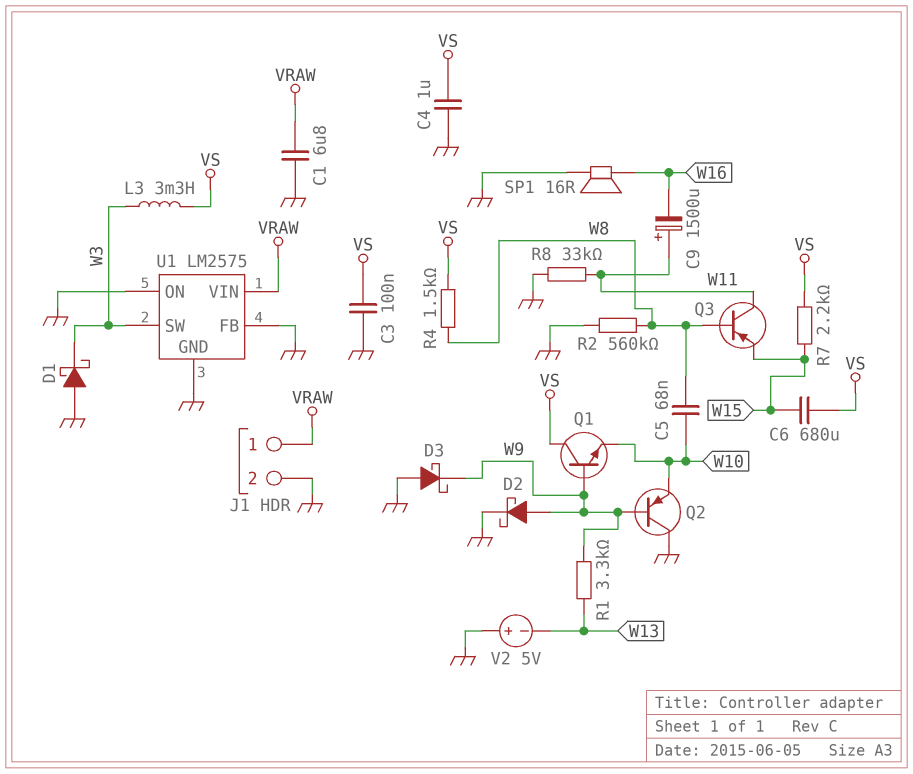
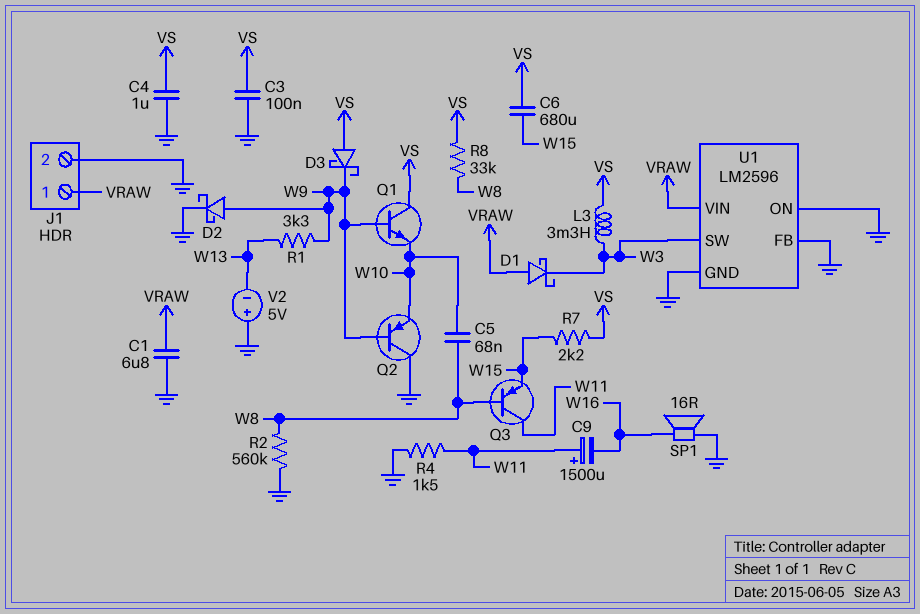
D1: schottky (A GND, K W3) -> schottky (A VRAW, K W3)
D3: schottky (A GND, K W9) -> schottky (A VS, K W9)
R4: 1.5k (VS, W8) -> 1.5k (GND, W11)
R8: 33k (GND, W11) -> 33k (VS, W8)
U1: LM2575 -> LM2596

